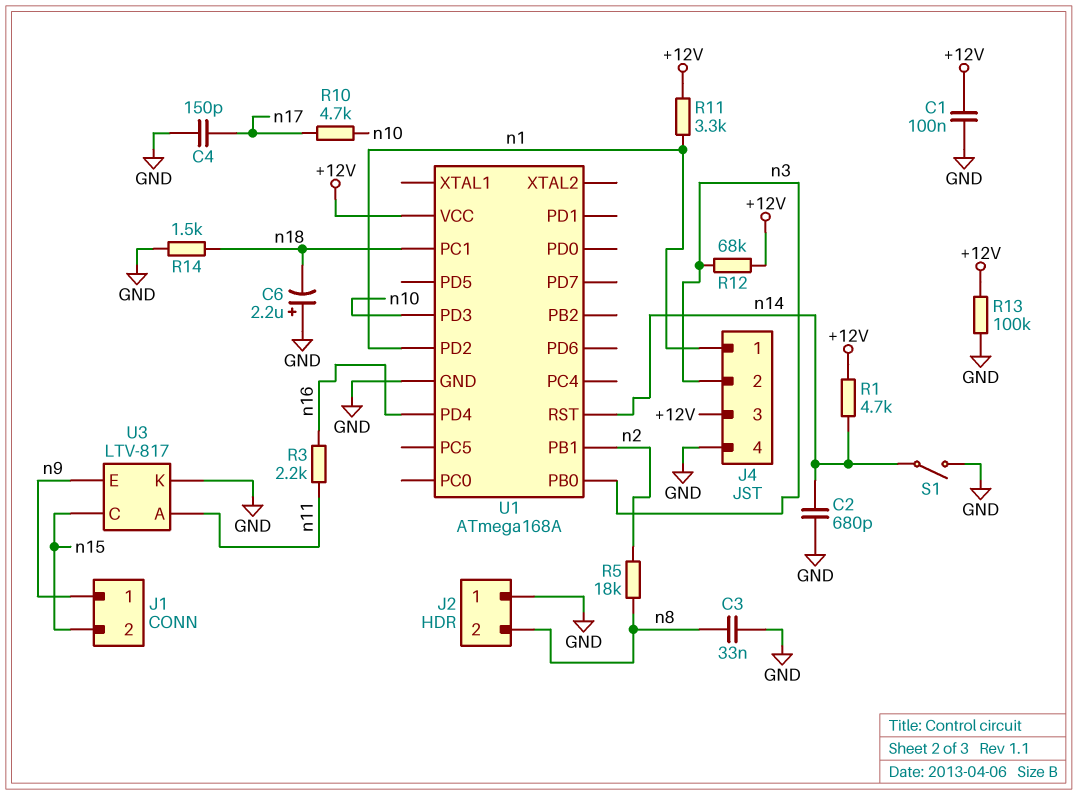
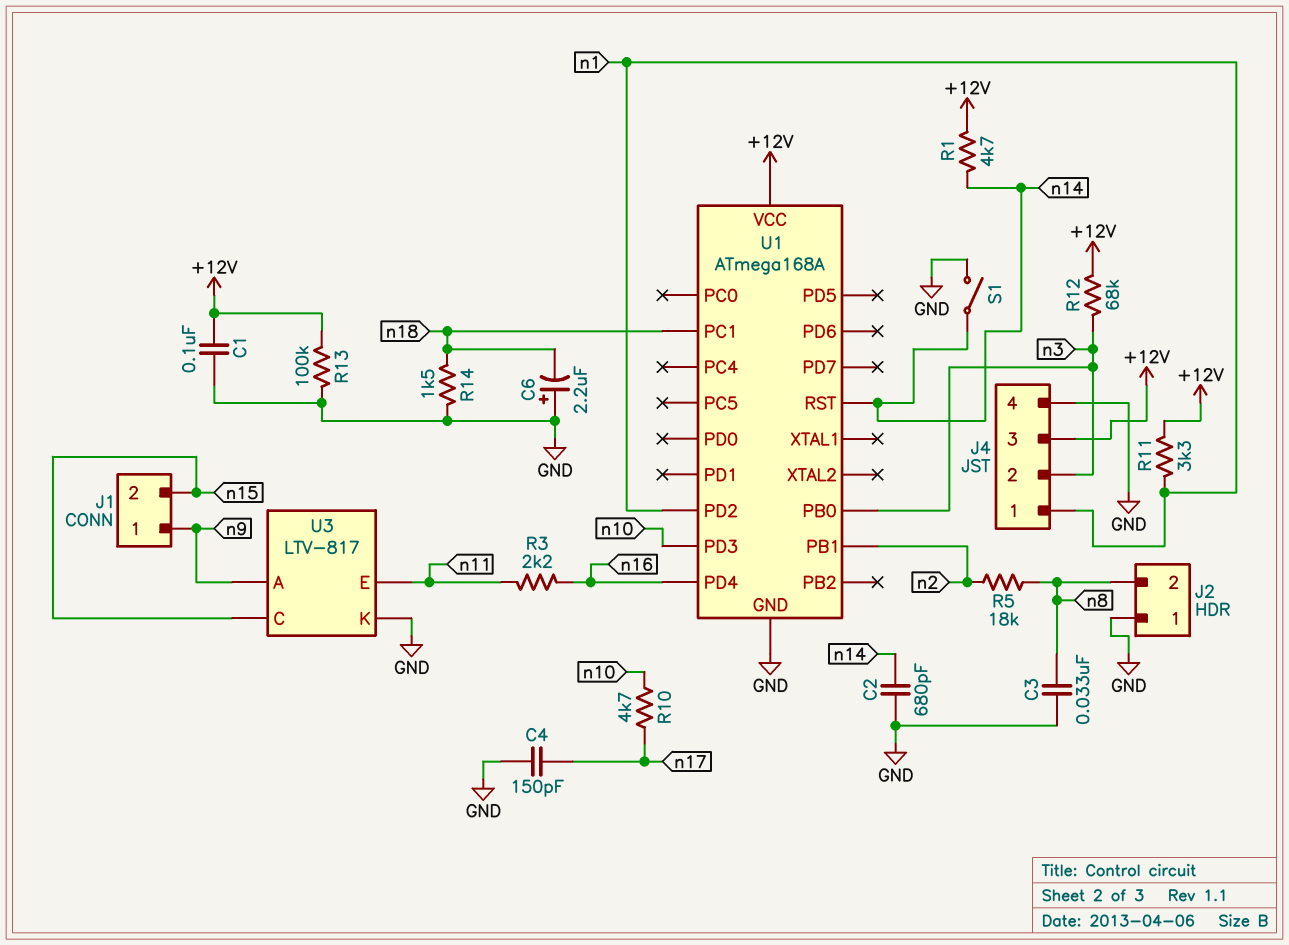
U3 pin A: n11 -> n9
U3 pin E: n9 -> n11

